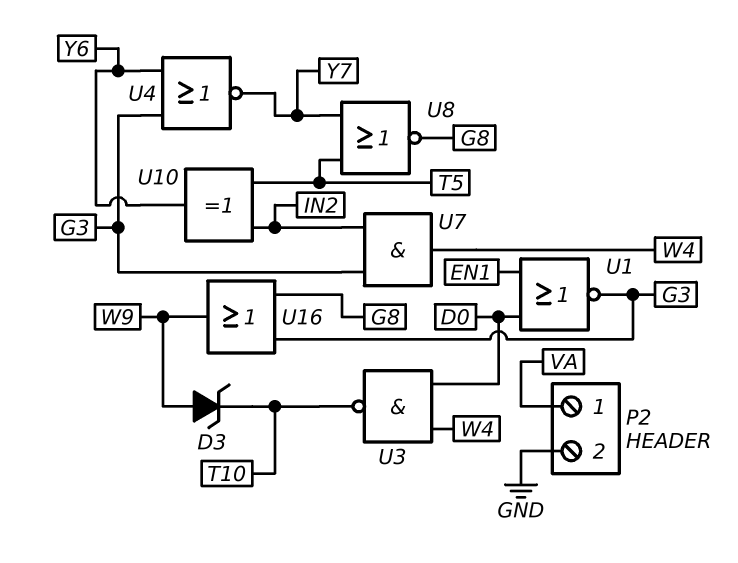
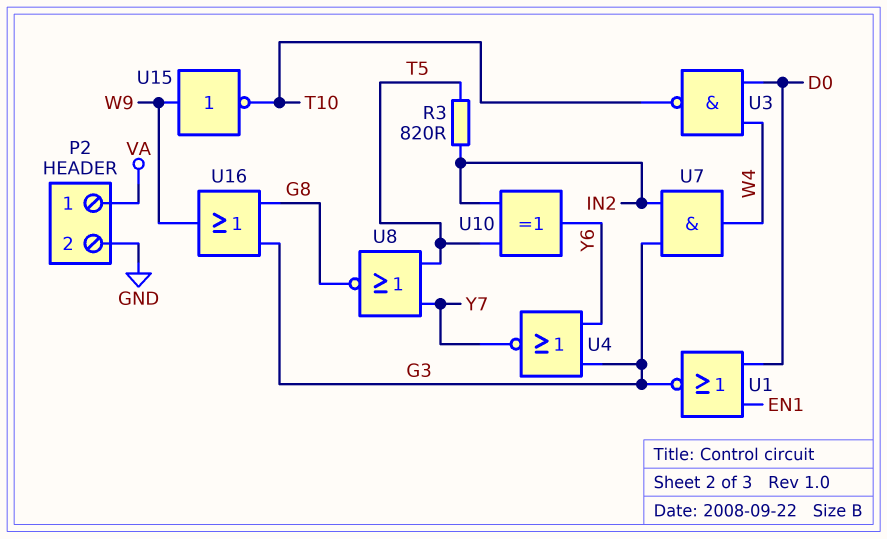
D3: zener (A W9, K T10) -> none
R3: none -> 820 (IN2, T5)
U15: none -> NOT (in W9, out T10)

